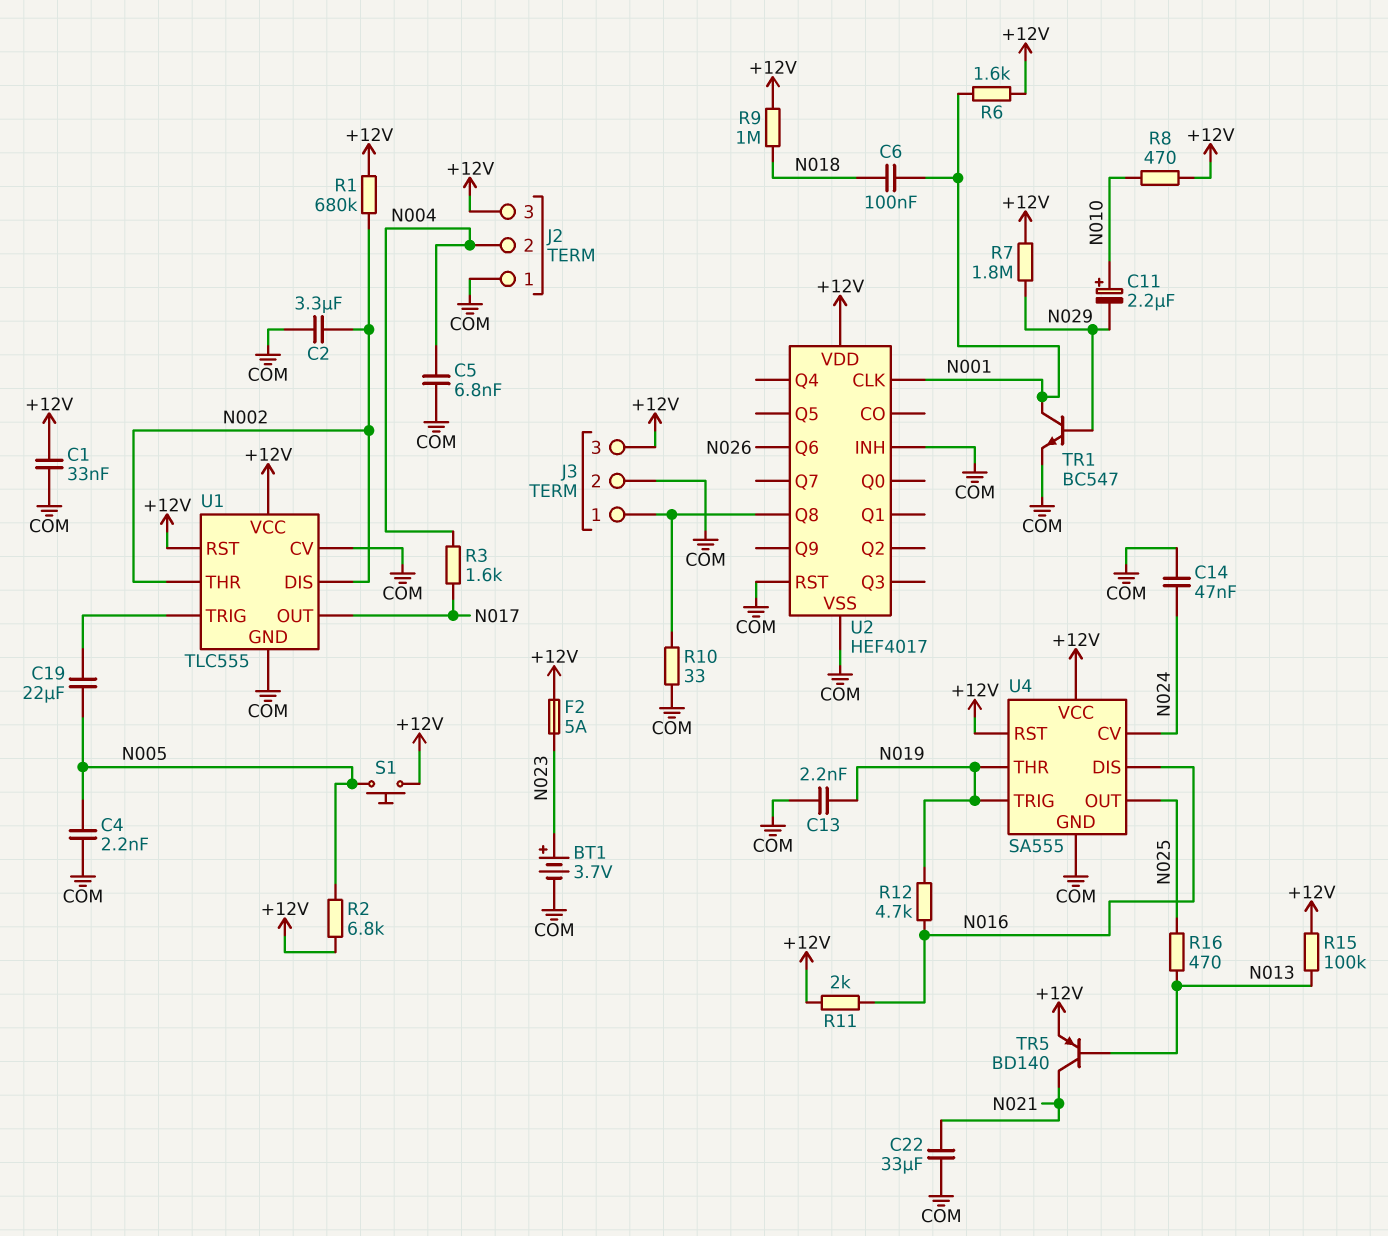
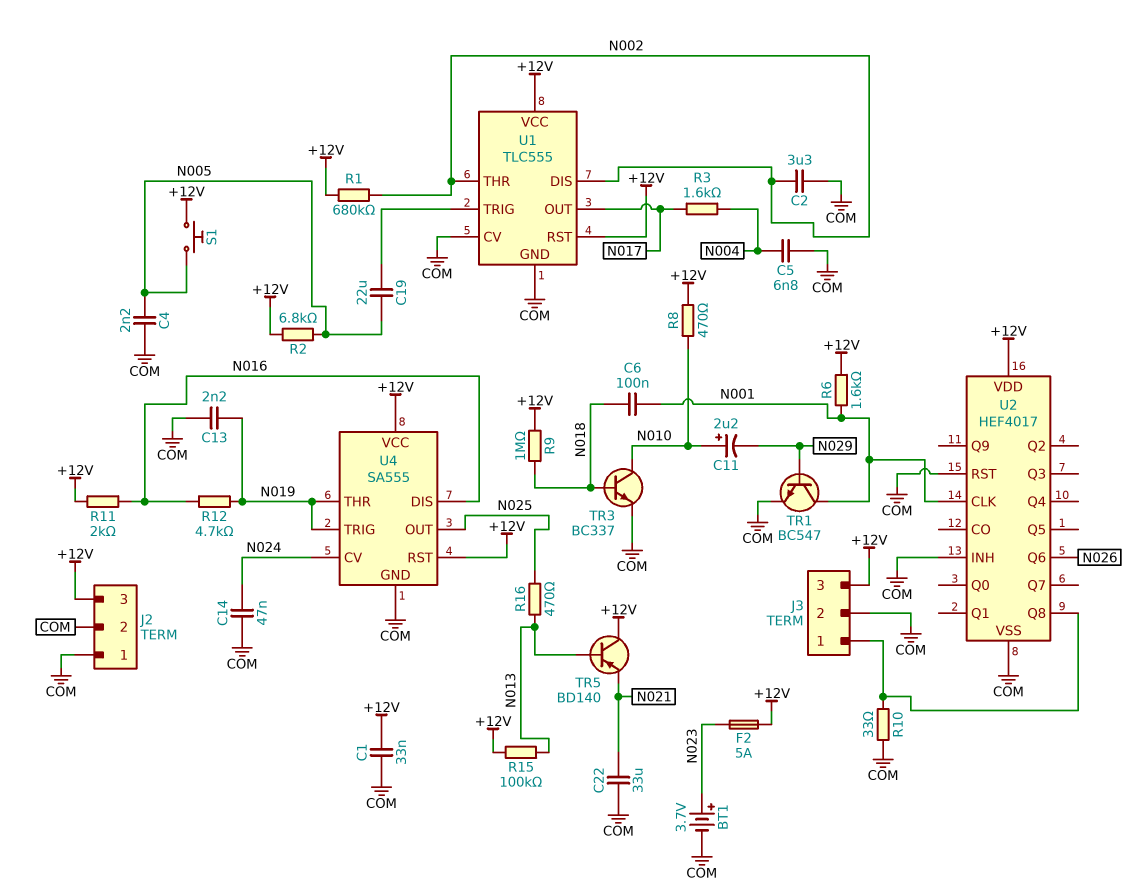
J2 pin 2: N004 -> COM
R7: 1.8M (+12V, N029) -> none
TR3: none -> NPN BC337 (B N018, C N010, E COM)
TR5: PNP BD140 (B N013, C N021, E +12V) -> PNP BD140 (B N013, C +12V, E N021)

